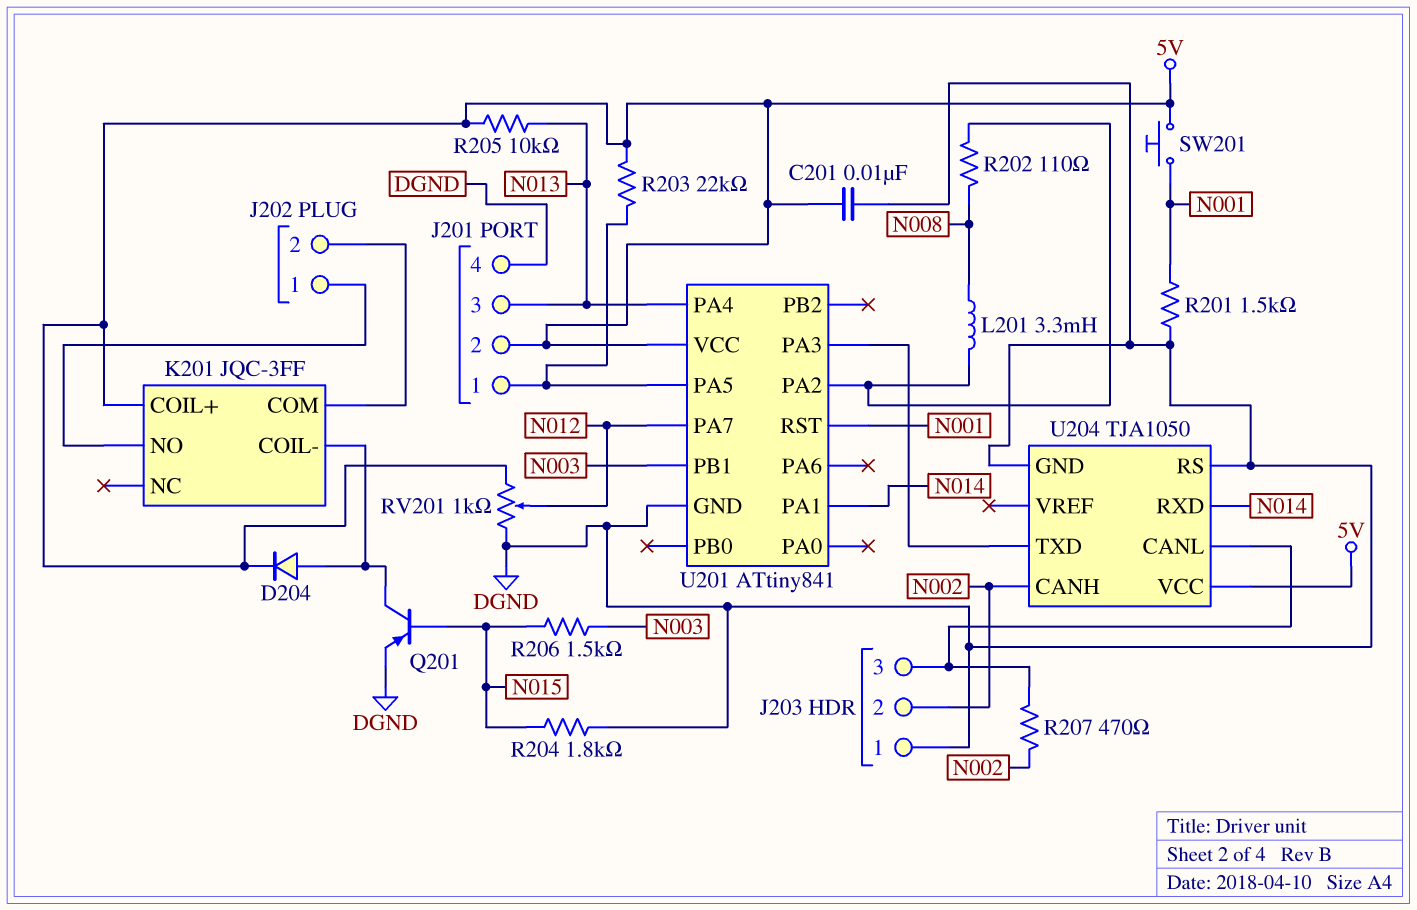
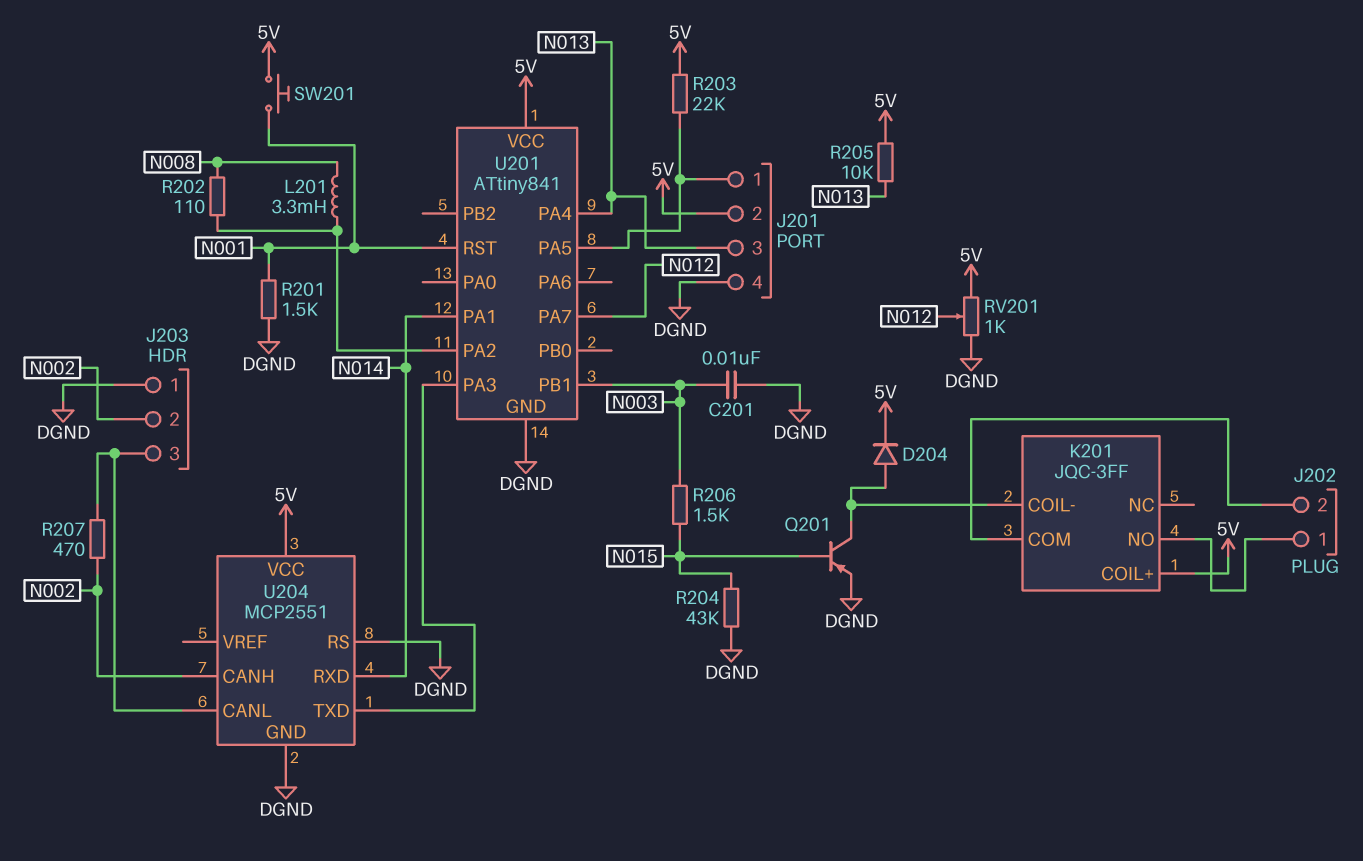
C201: 10nF (5V, DGND) -> 10nF (DGND, N003)
R204: 1.8k (DGND, N015) -> 43k (DGND, N015)
U204: TJA1050 -> MCP2551

